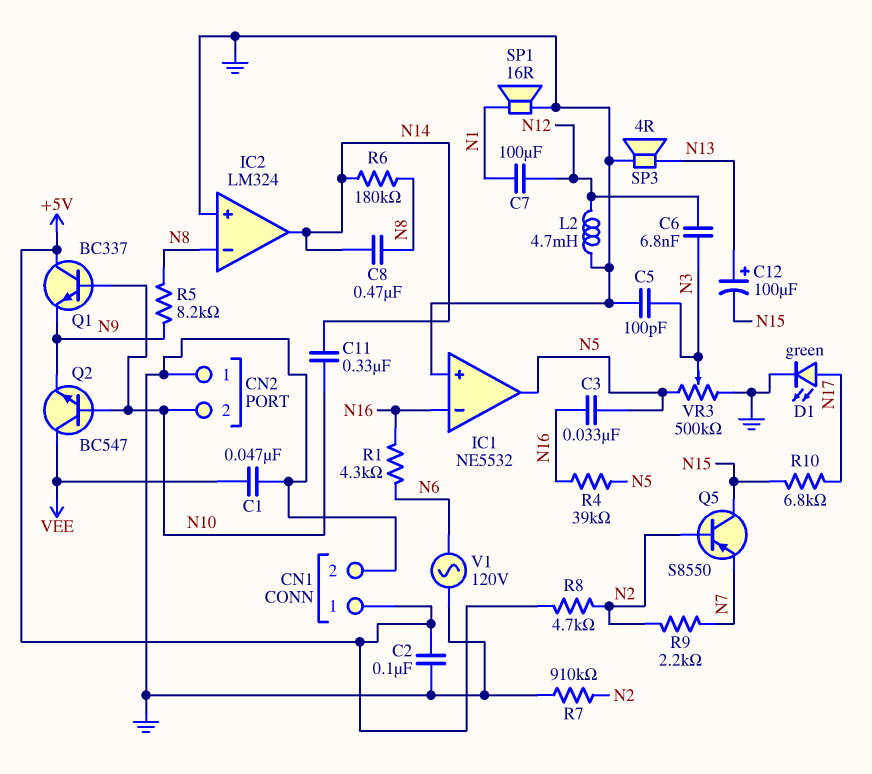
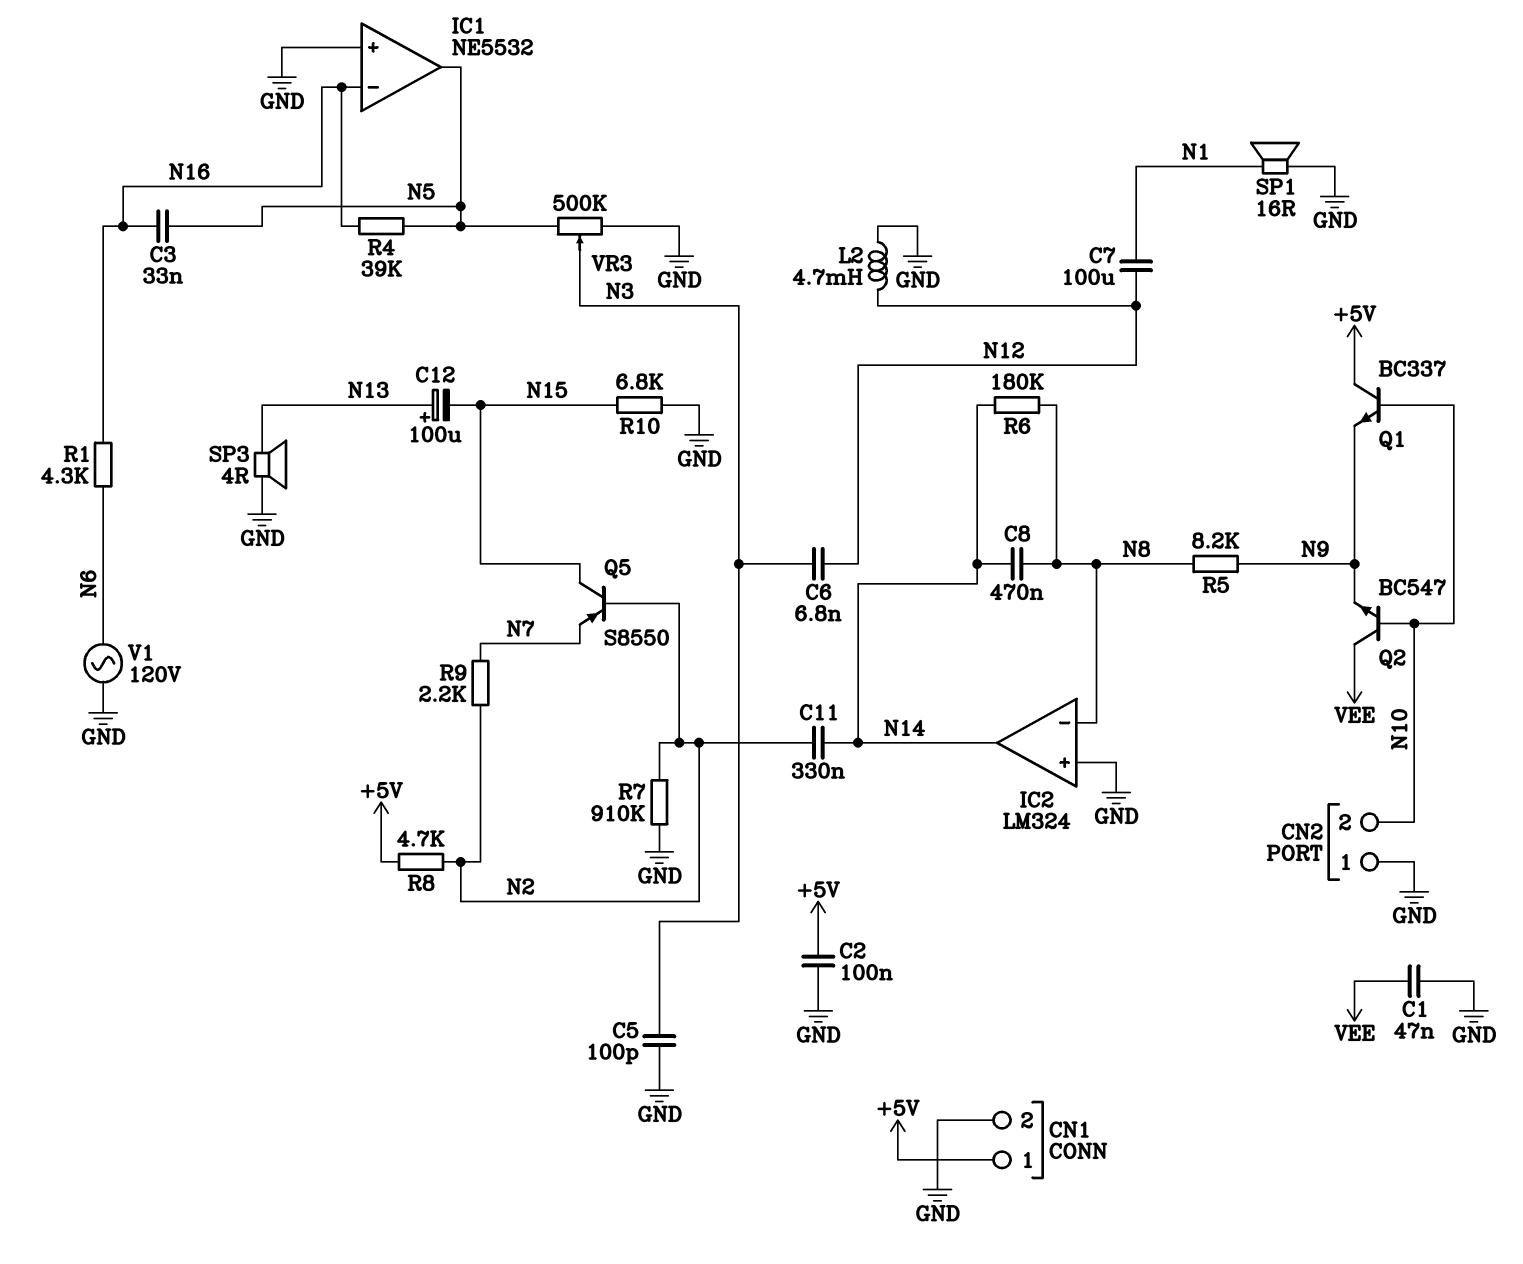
C11: 330nF (N10, N14) -> 330nF (N2, N14)
D1: LED green (A N17, K GND) -> none
R10: 6.8k (N15, N17) -> 6.8k (GND, N15)

